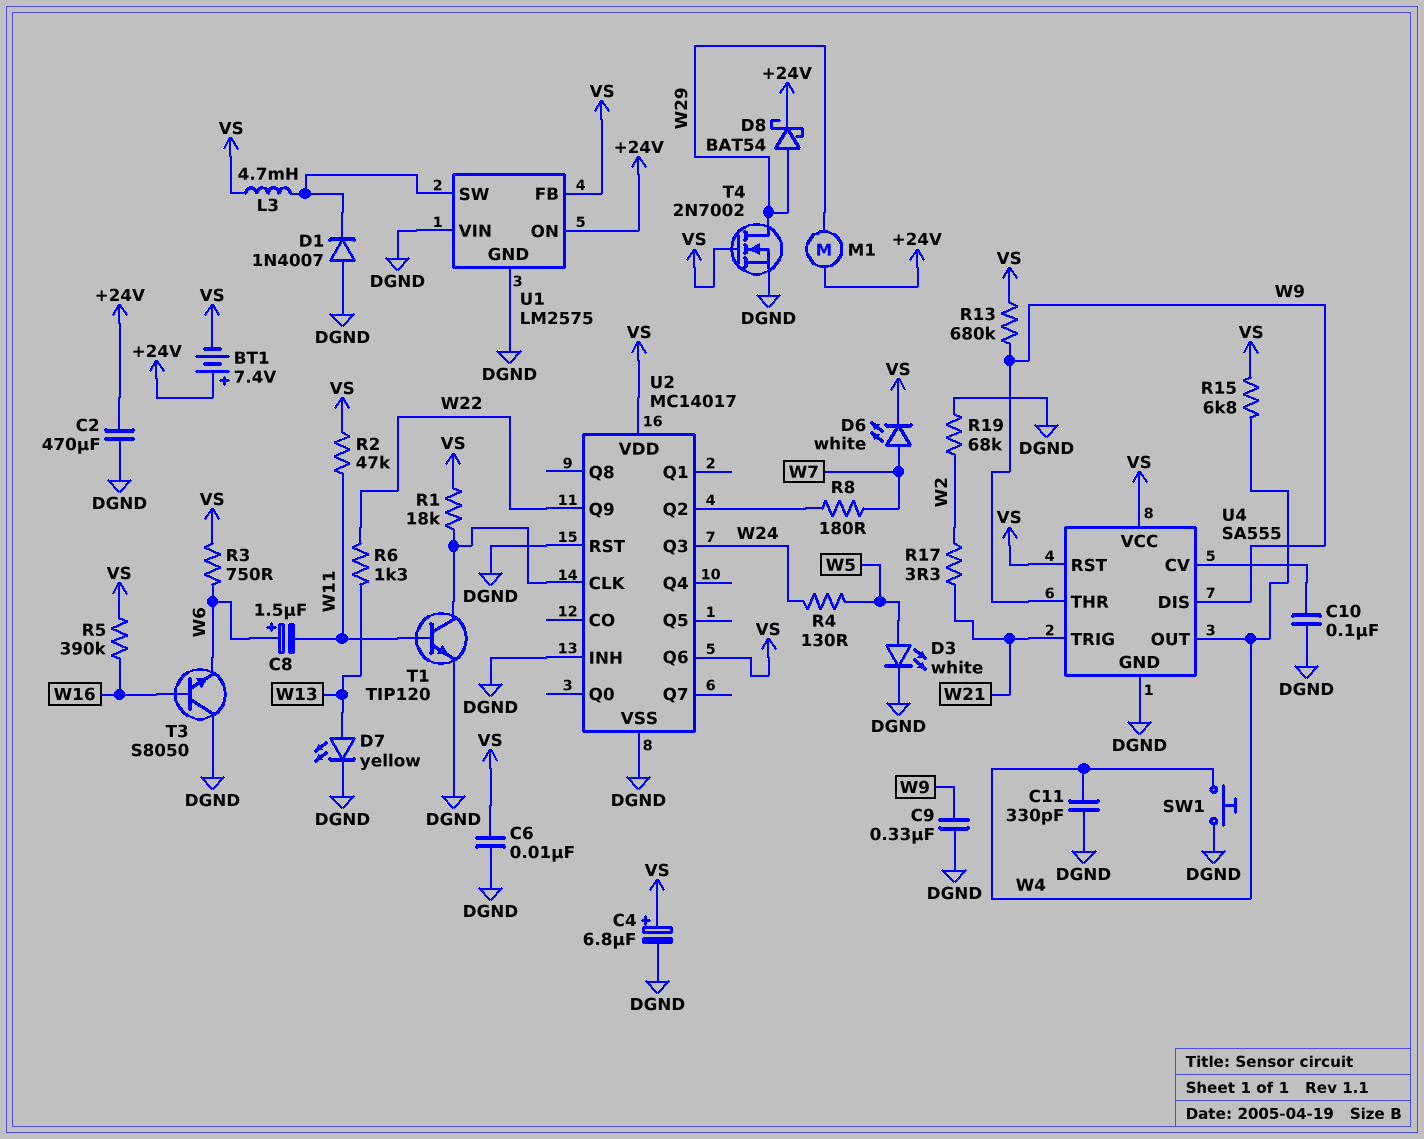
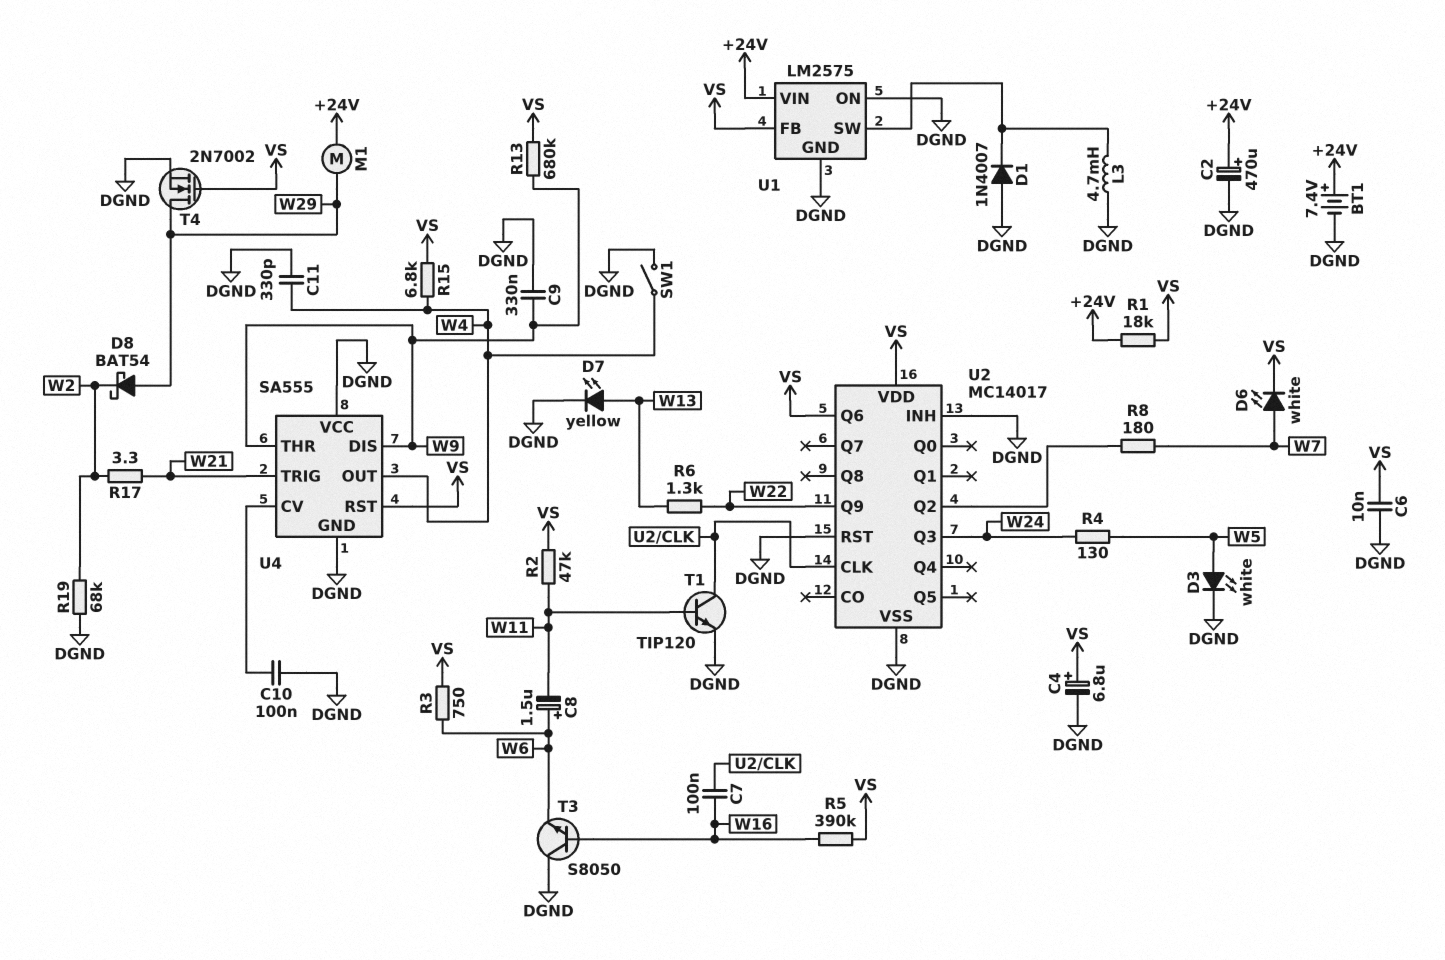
BT1: 7.4V (plus +24V, minus VS) -> 7.4V (plus +24V, minus DGND)
C2: 470uF (+24V, DGND) -> 470uF (plus +24V, minus DGND)
C7: none -> 100nF (U2/CLK, W16)
D8: schottky BAT54 (A W29, K +24V) -> schottky BAT54 (A W29, K W2)
L3: 4.7mH (U1/SW, VS) -> 4.7mH (DGND, U1/SW)
R1: 18k (U2/CLK, VS) -> 18k (+24V, VS)
SW1: button (DGND, W4) -> switch (DGND, W4)
U1 pin ON: +24V -> DGND
U1 pin VIN: DGND -> +24V
U4 pin VCC: VS -> DGND

